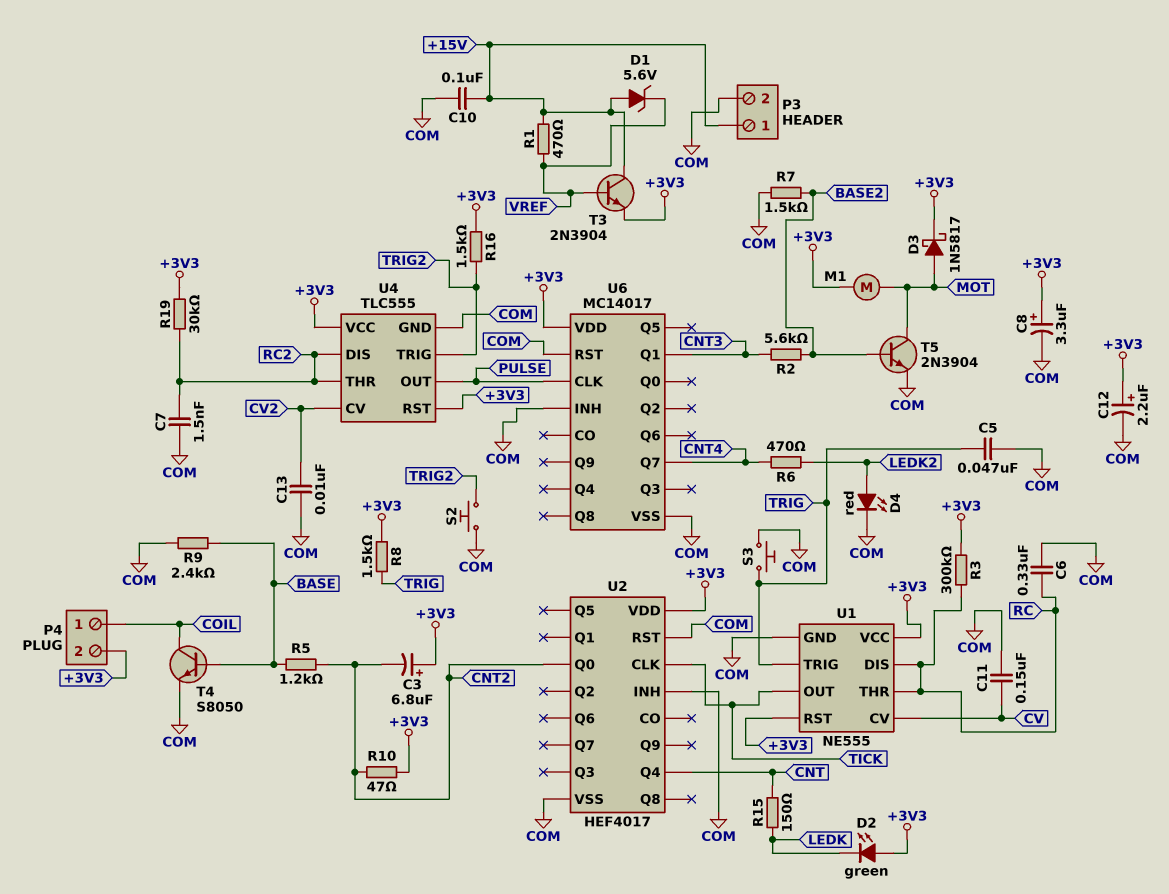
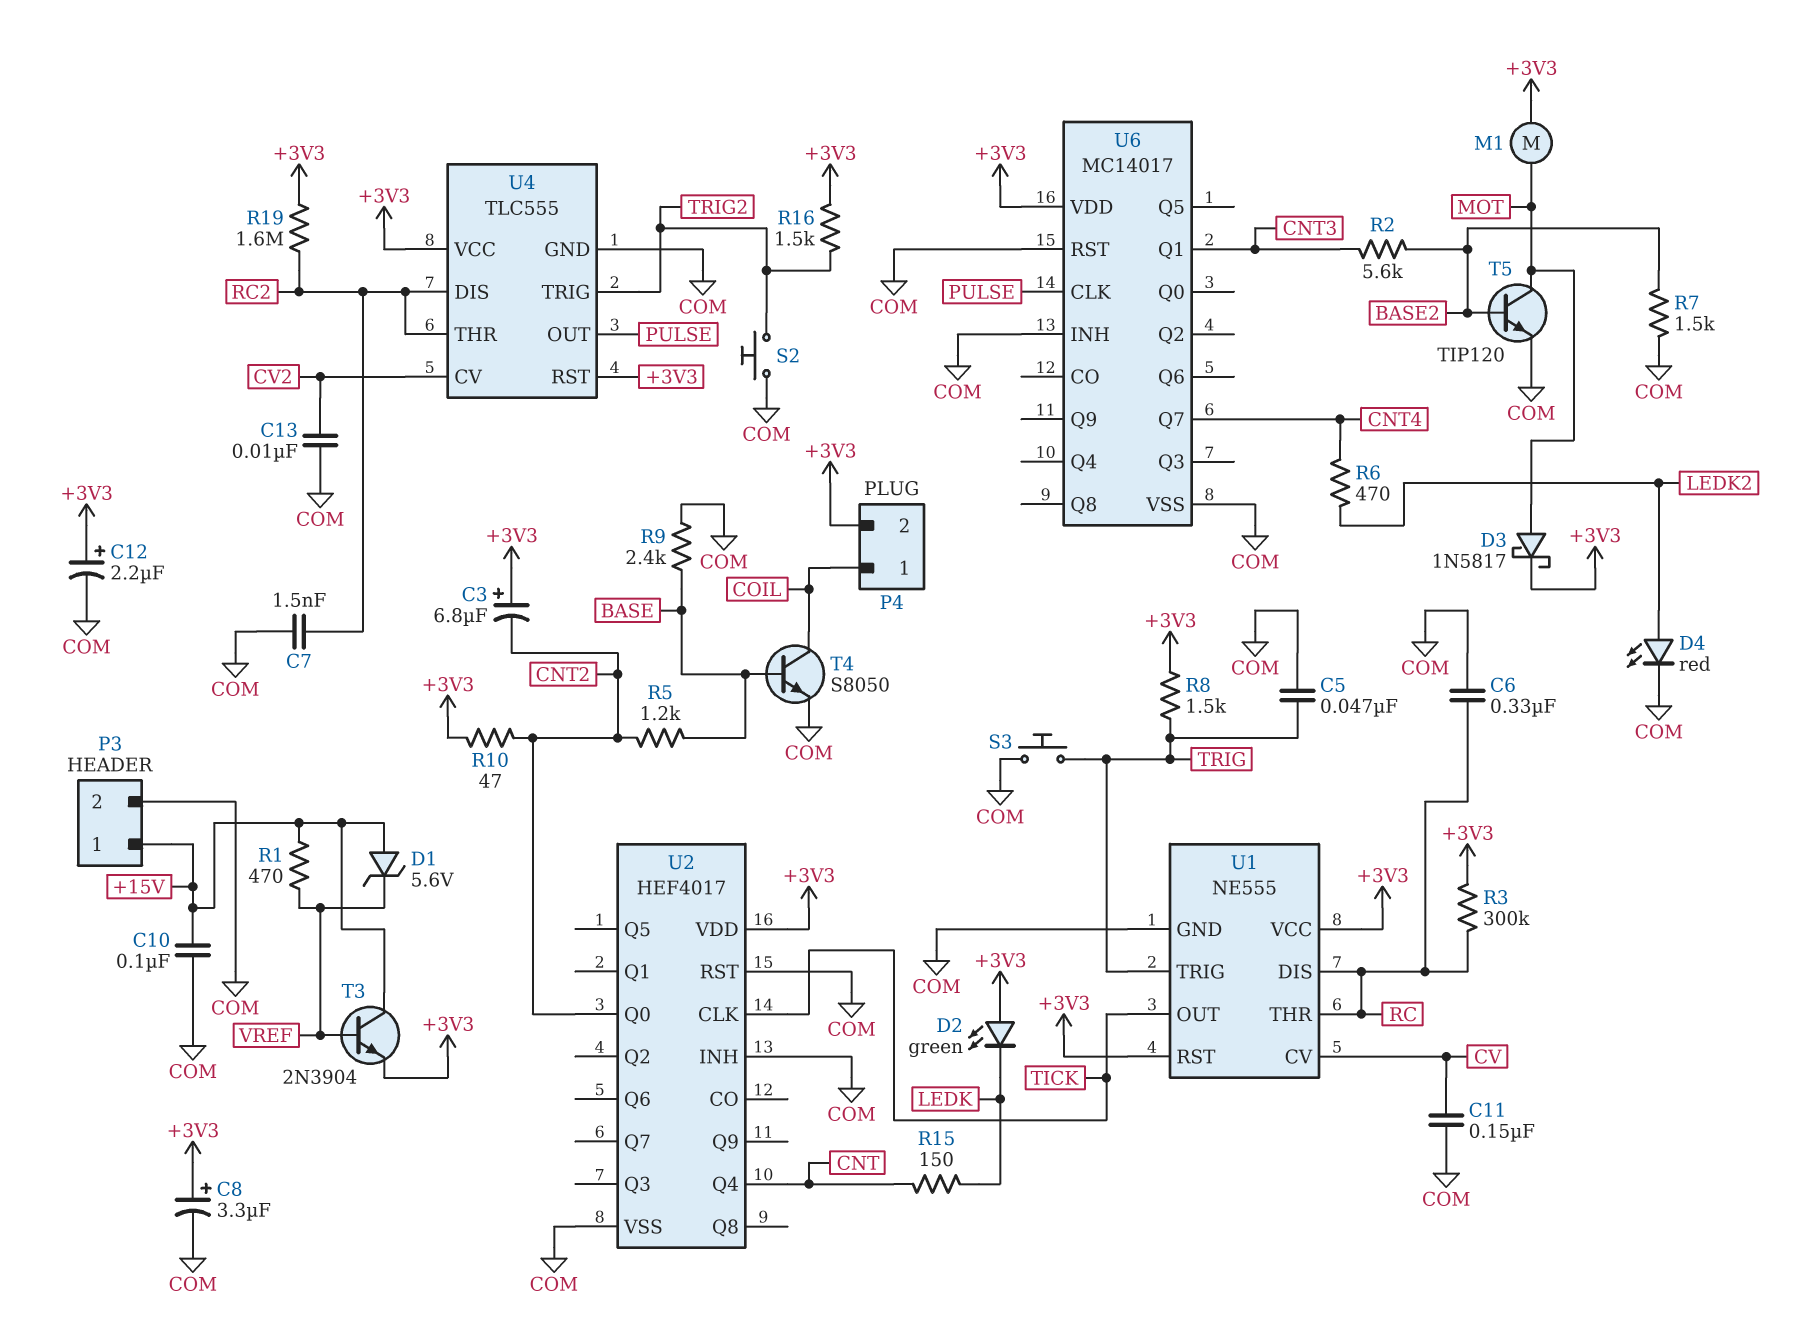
R19: 30k (+3V3, RC2) -> 1.6M (+3V3, RC2)
T5: NPN 2N3904 (B BASE2, C MOT, E COM) -> NPN TIP120 (B BASE2, C MOT, E COM)

